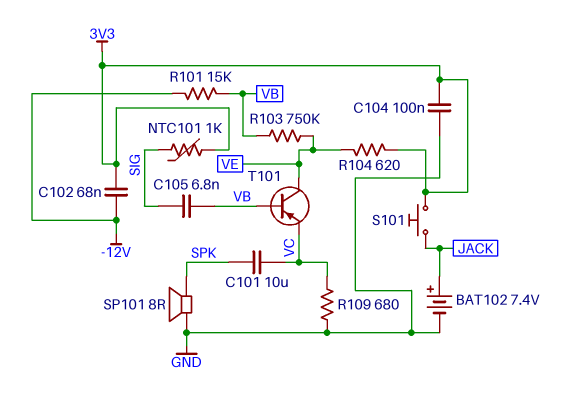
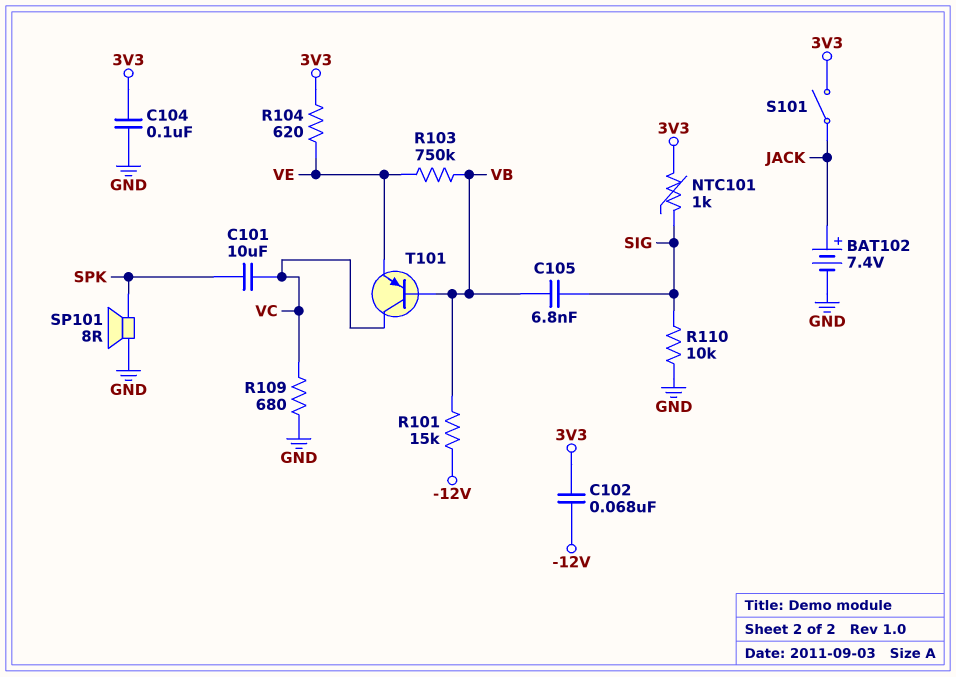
R110: none -> 10k (GND, SIG)
S101: button (3V3, JACK) -> switch (3V3, JACK)
T101: PNP (B VB, C VE, E VC) -> PNP (B VB, C VC, E VE)

